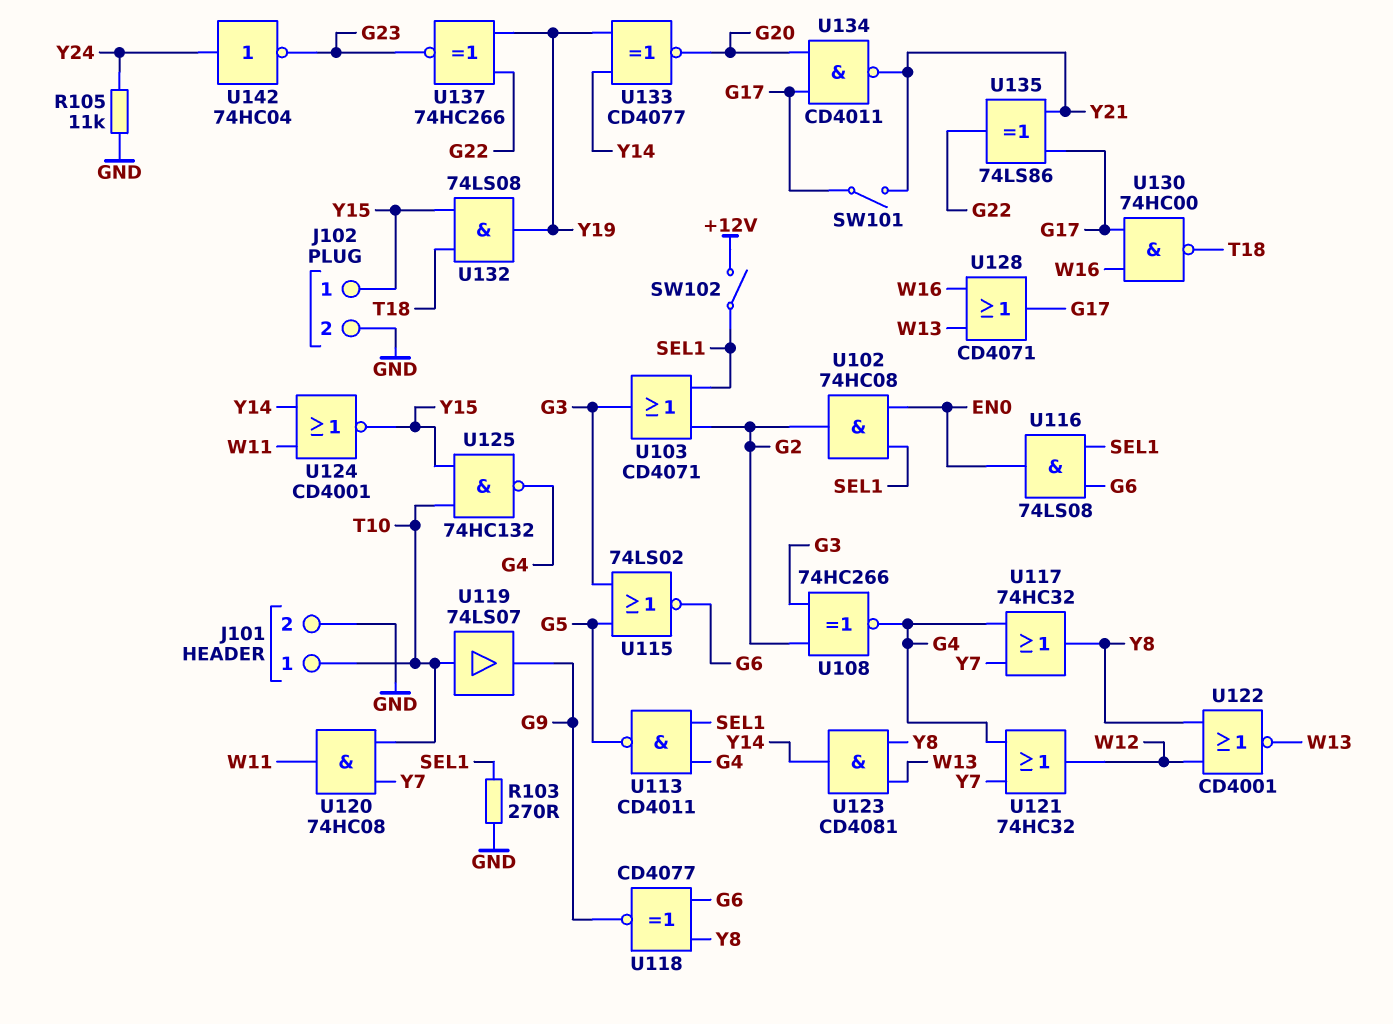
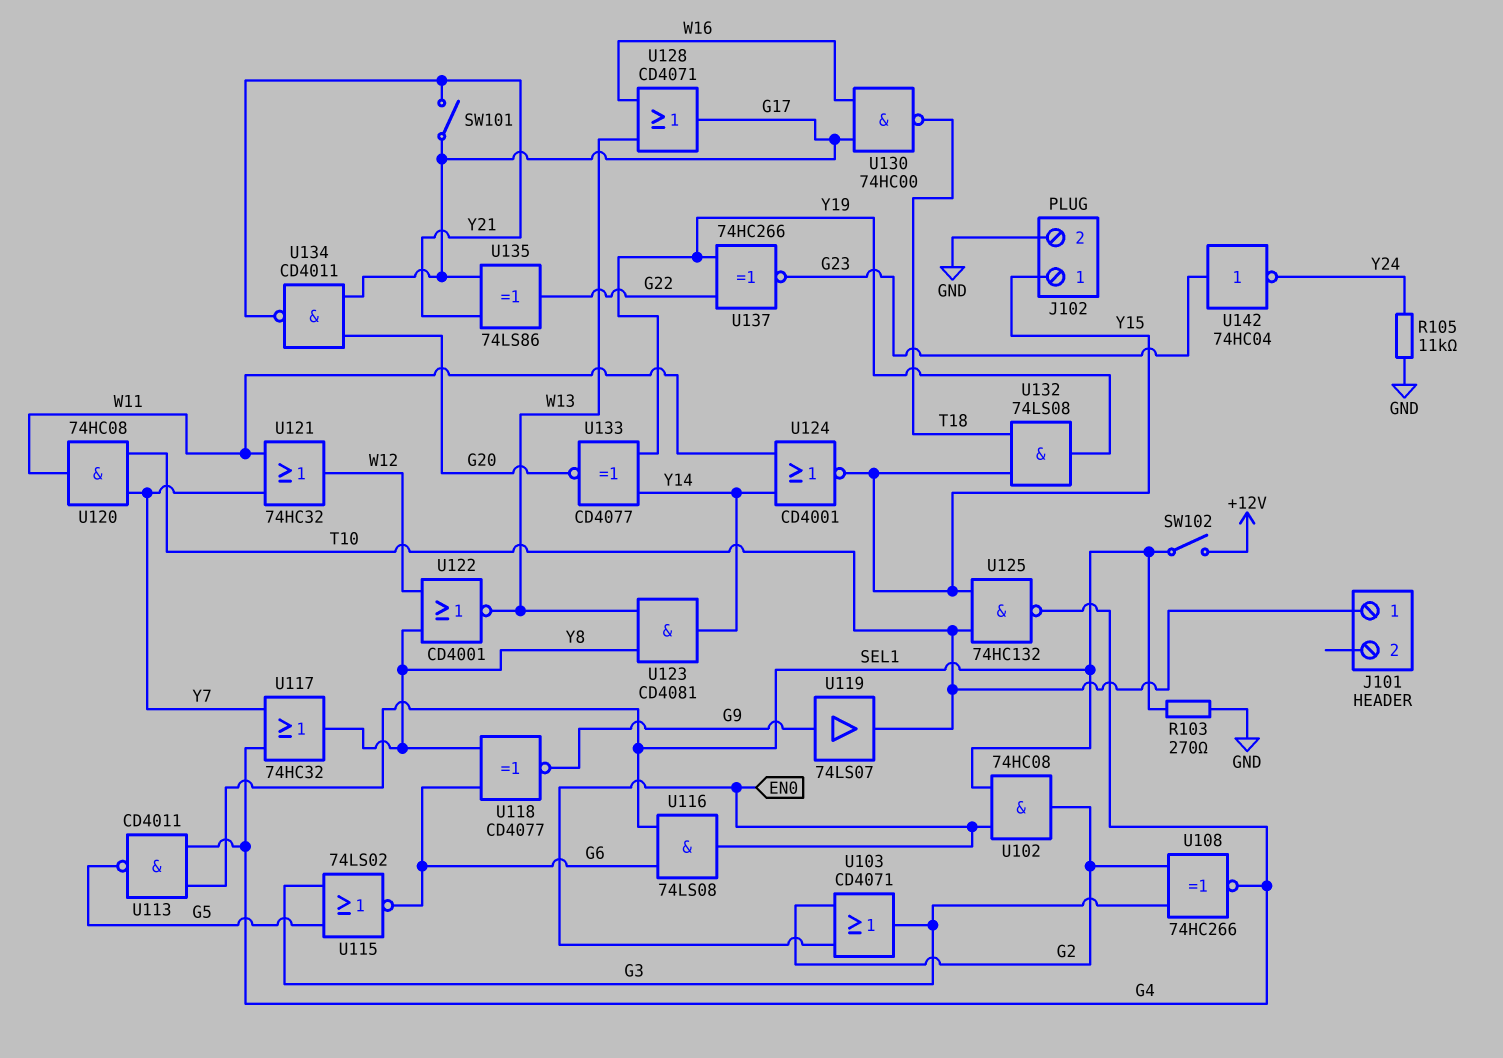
J101 pin 2: GND -> none
U103: OR CD4071 (in G2, in SEL1, out G3) -> OR CD4071 (in EN0, in G2, out G3)
U119: buffer 74LS07 (in T10, out G9) -> buffer 74LS07 (in G9, out T10)
U121: OR 74HC32 (in G4, in Y7, out W12) -> OR 74HC32 (in W11, in Y7, out W12)
U142: NOT 74HC04 (in Y24, out G23) -> NOT 74HC04 (in G23, out Y24)

